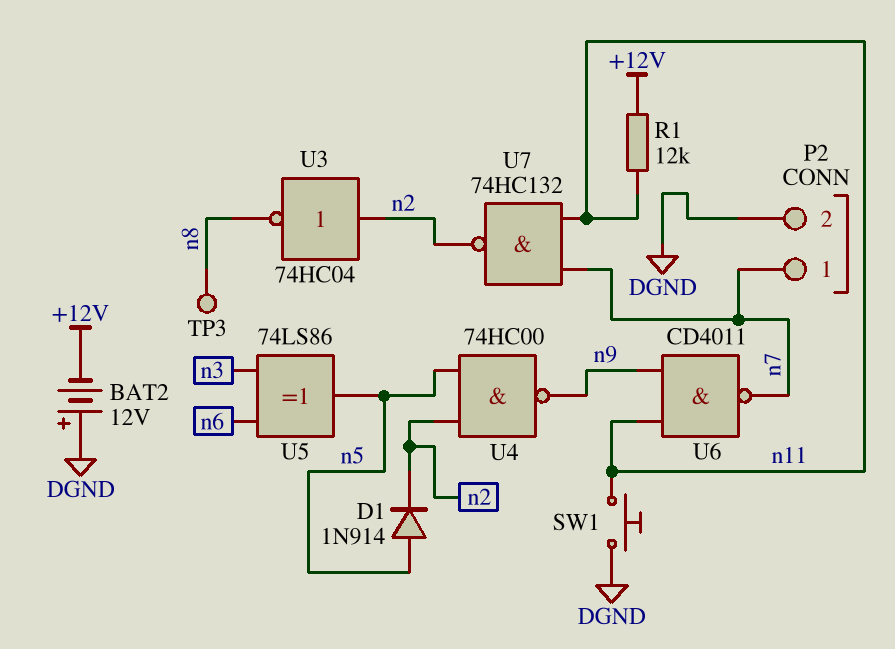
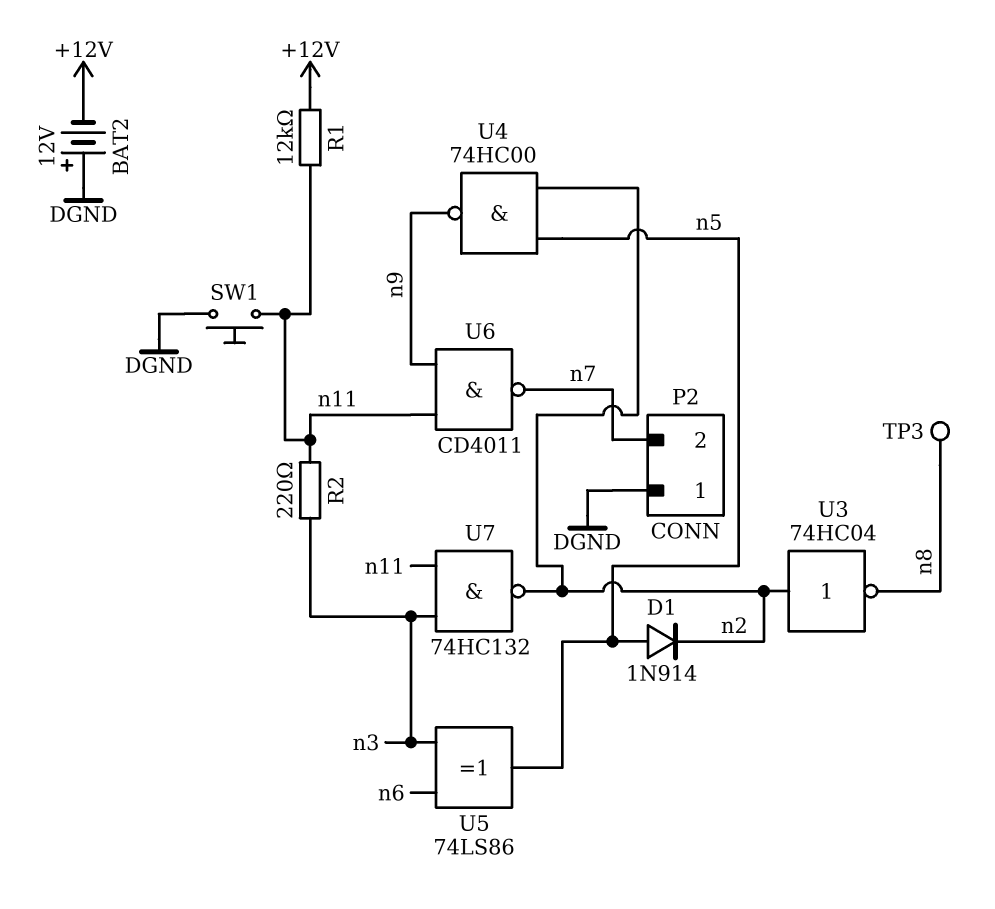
P2 pin 1: n7 -> DGND
P2 pin 2: DGND -> n7
R2: none -> 220 (n3, n11)
U7: NAND 74HC132 (in n7, in n11, out n2) -> NAND 74HC132 (in n3, in n11, out n2)

